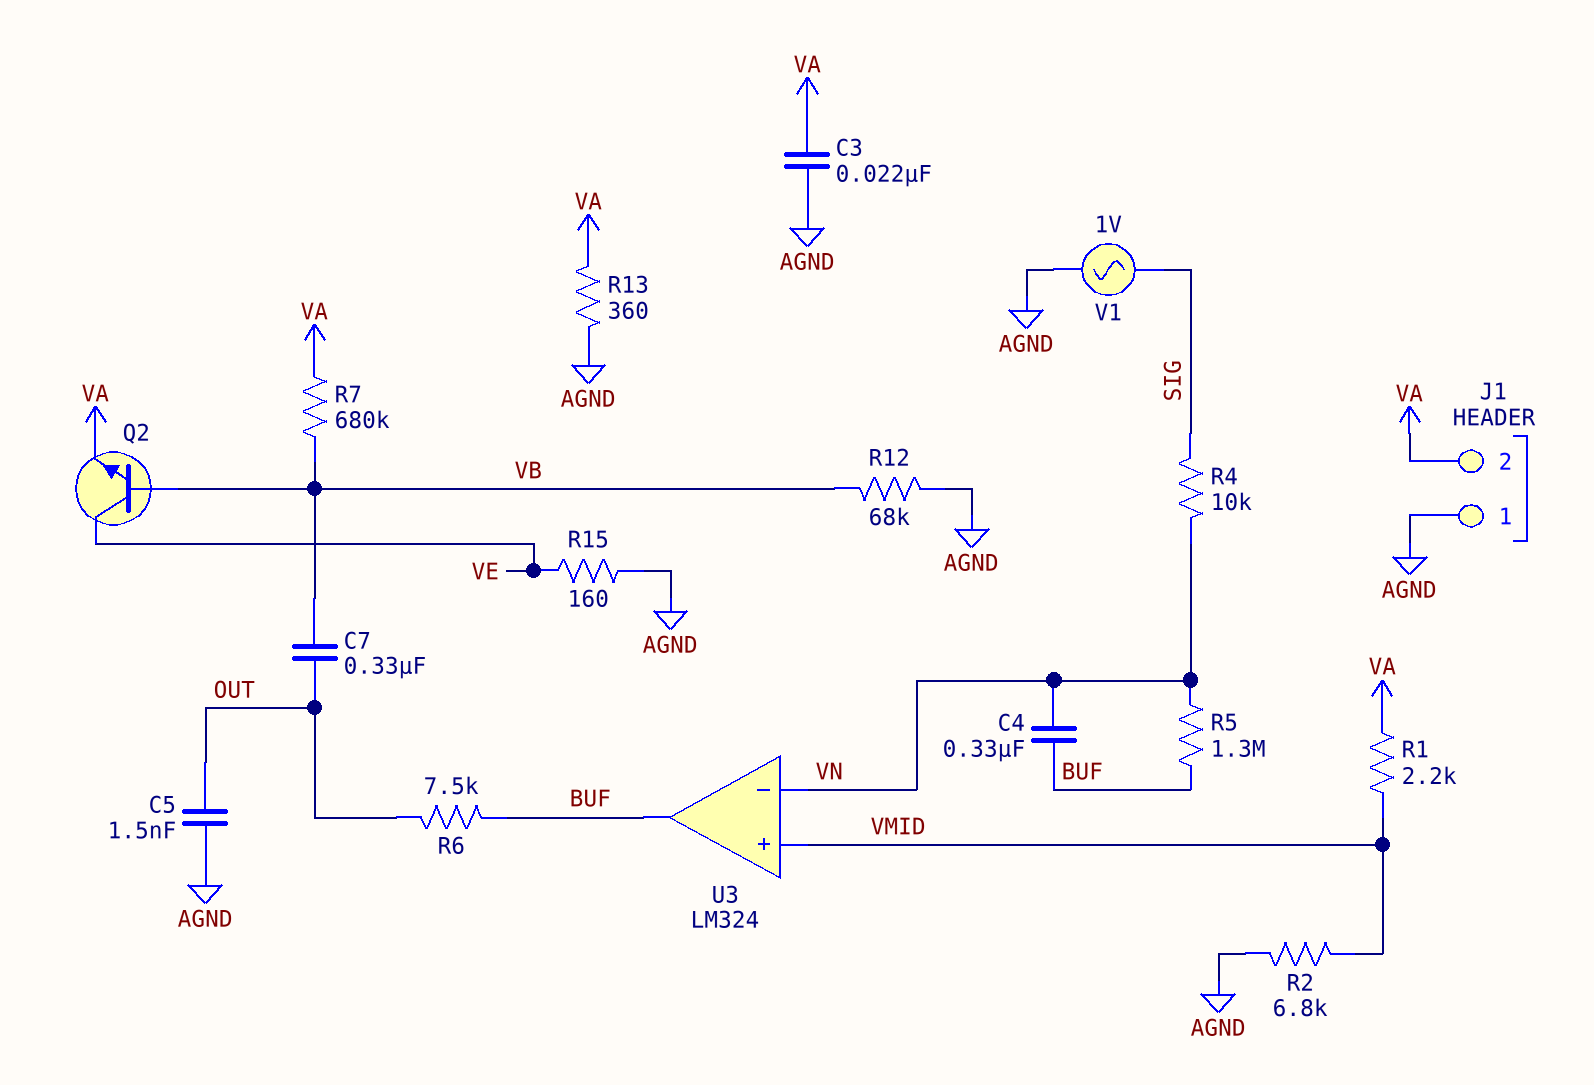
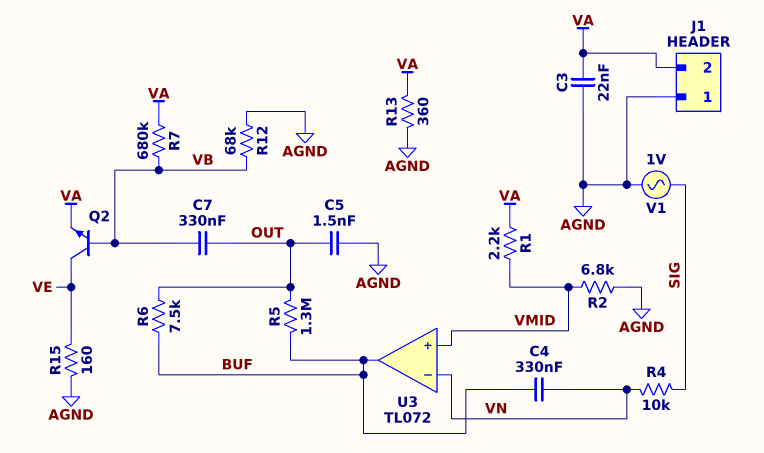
R5: 1.3M (BUF, VN) -> 1.3M (BUF, OUT)
U3: LM324 -> TL072

